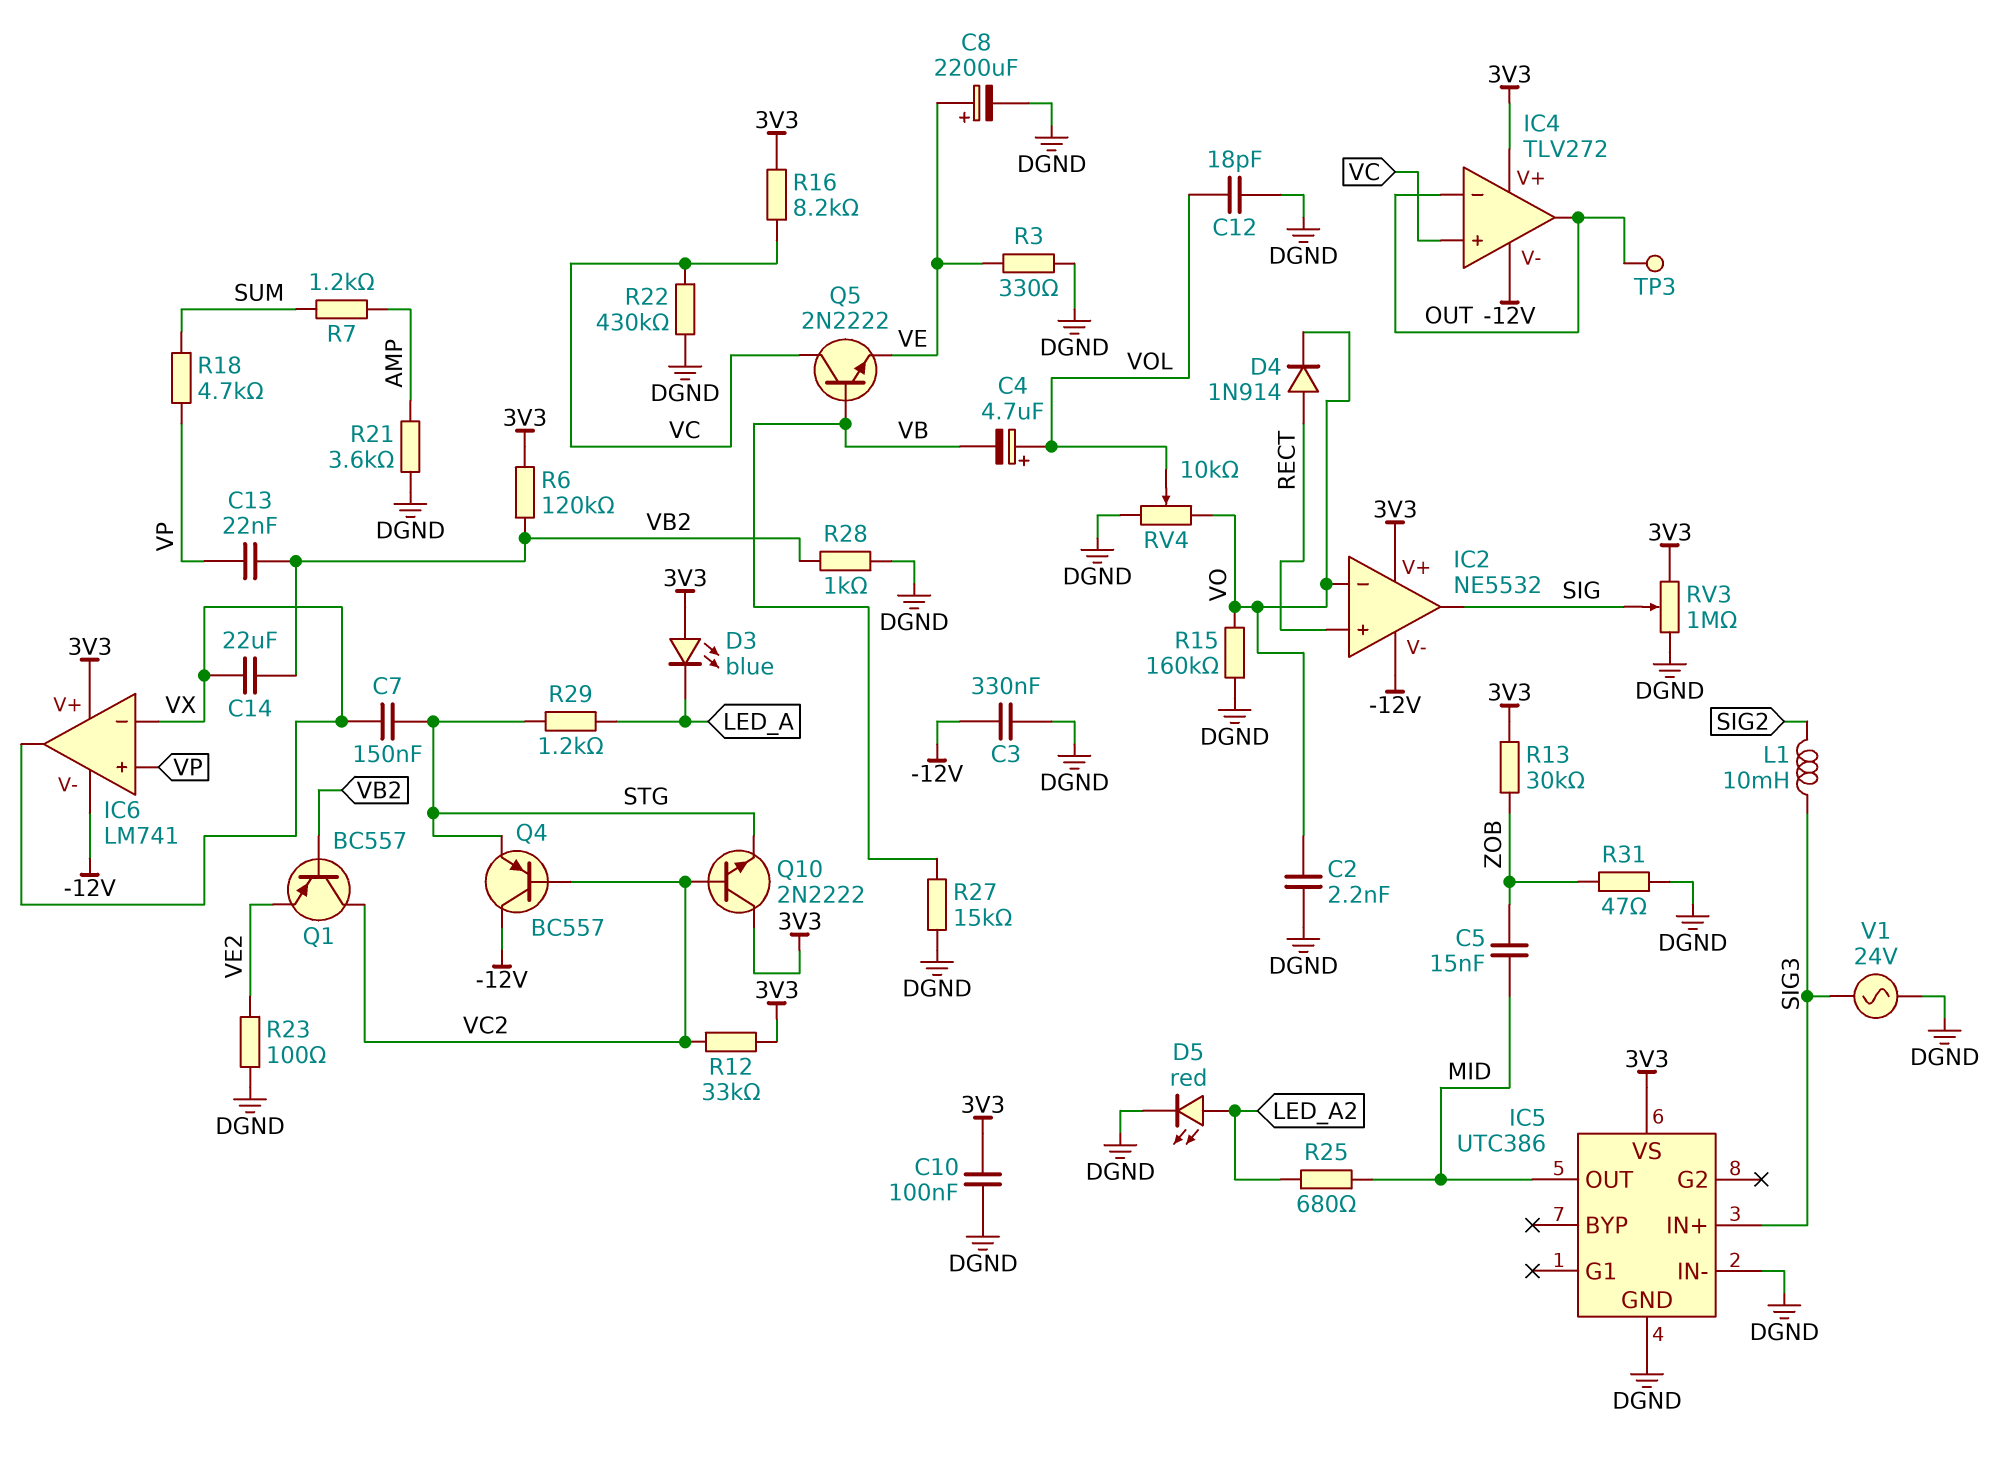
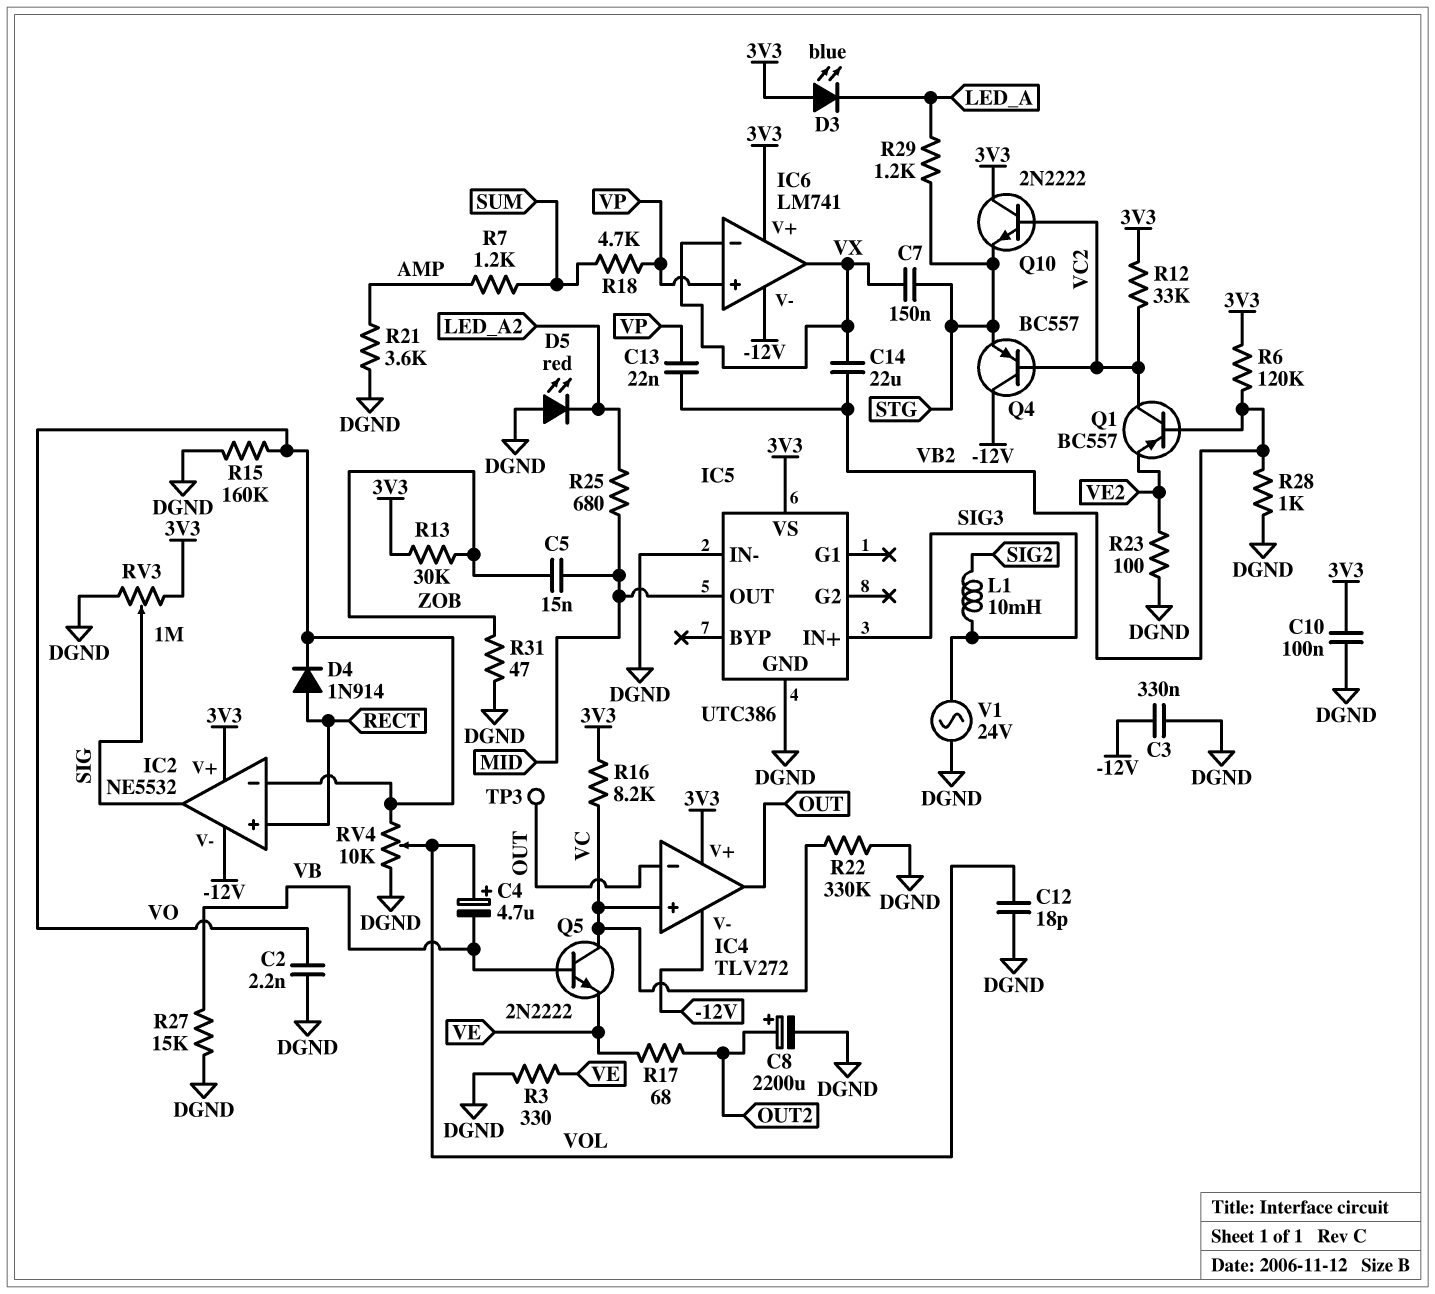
C8: 2200uF (plus VE, minus DGND) -> 2200uF (plus OUT2, minus DGND)
D5: LED red (A LED_A2, K DGND) -> LED red (A DGND, K LED_A2)
R17: none -> 68 (OUT2, VE)
R22: 430k (DGND, VC) -> 330k (DGND, VC)

